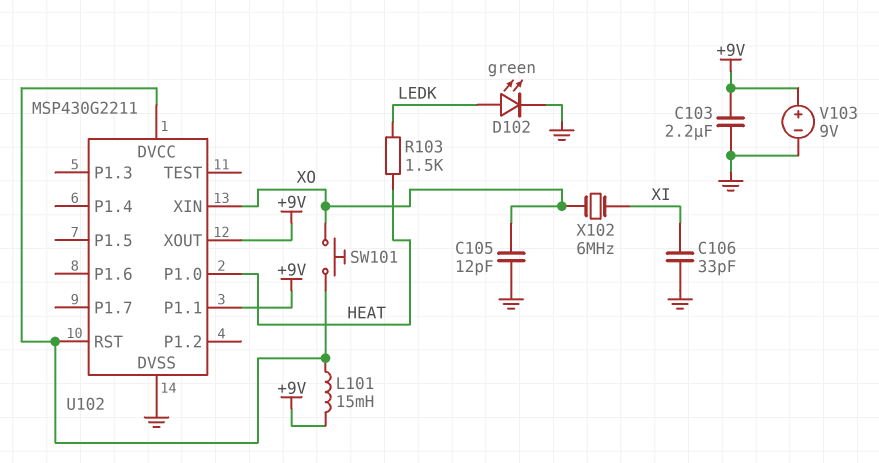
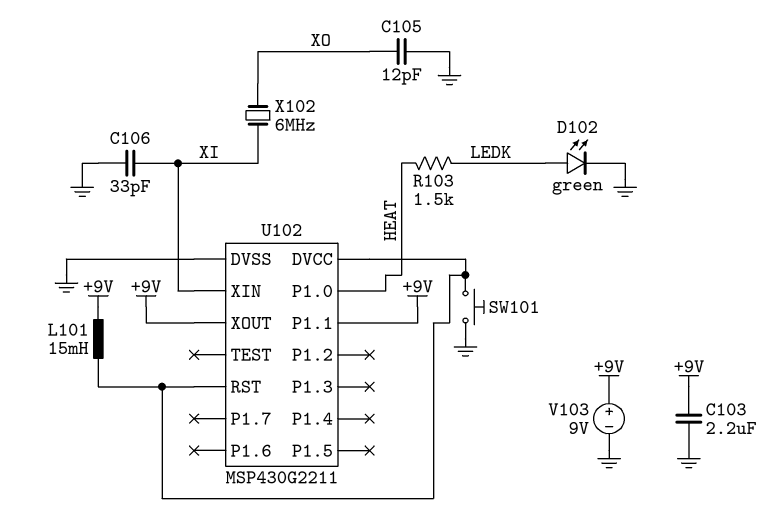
SW101: button (U102/DVCC, XO) -> button (GND, U102/DVCC)
U102 pin XIN: XO -> XI

